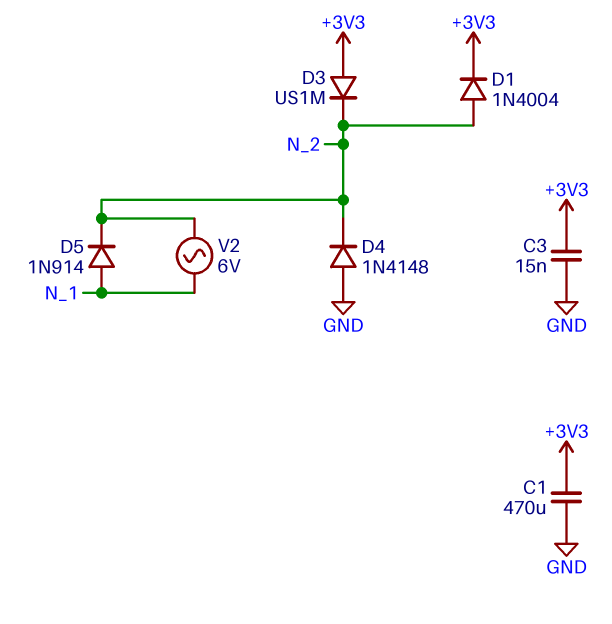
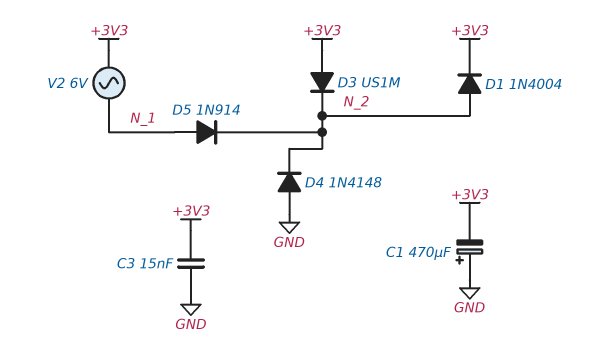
C1: 470uF (+3V3, GND) -> 470uF (plus GND, minus +3V3)
V2: AC 6V (N_1, N_2) -> AC 6V (+3V3, N_1)

